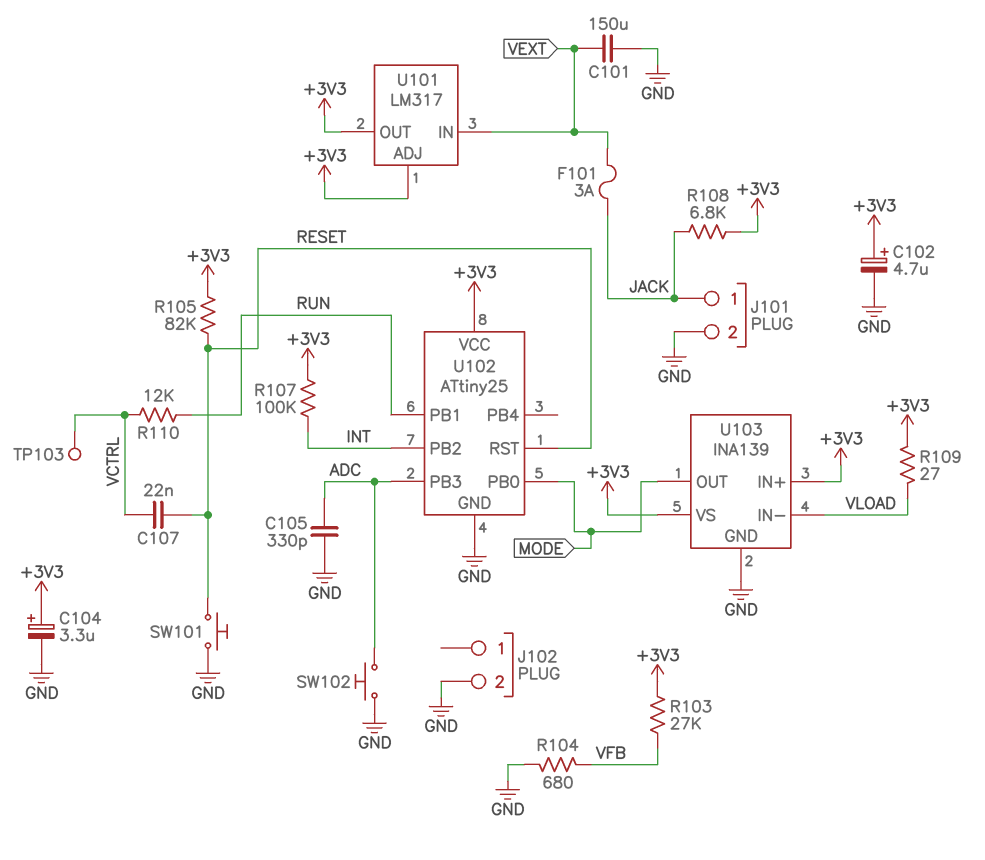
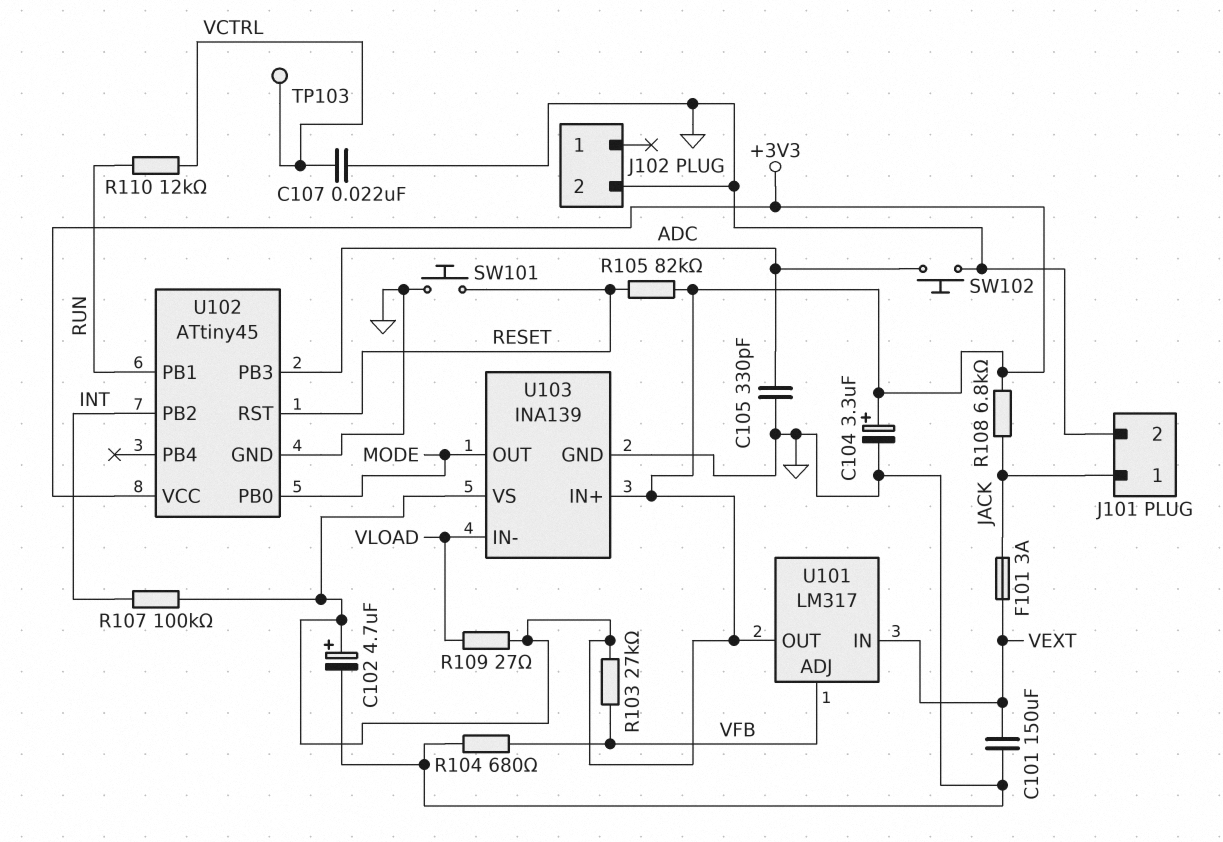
C107: 22nF (RESET, VCTRL) -> 22nF (GND, VCTRL)
U101 pin ADJ: +3V3 -> VFB
U102: ATtiny25 -> ATtiny45

